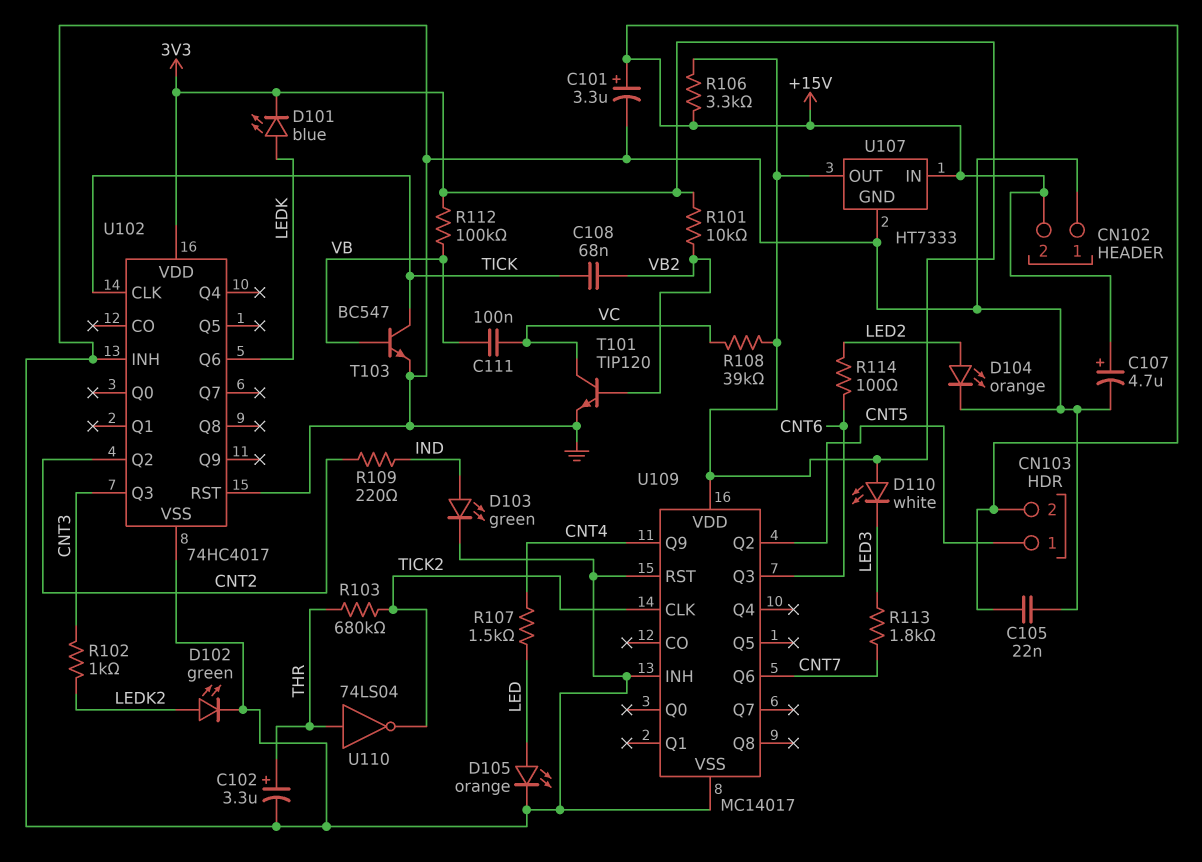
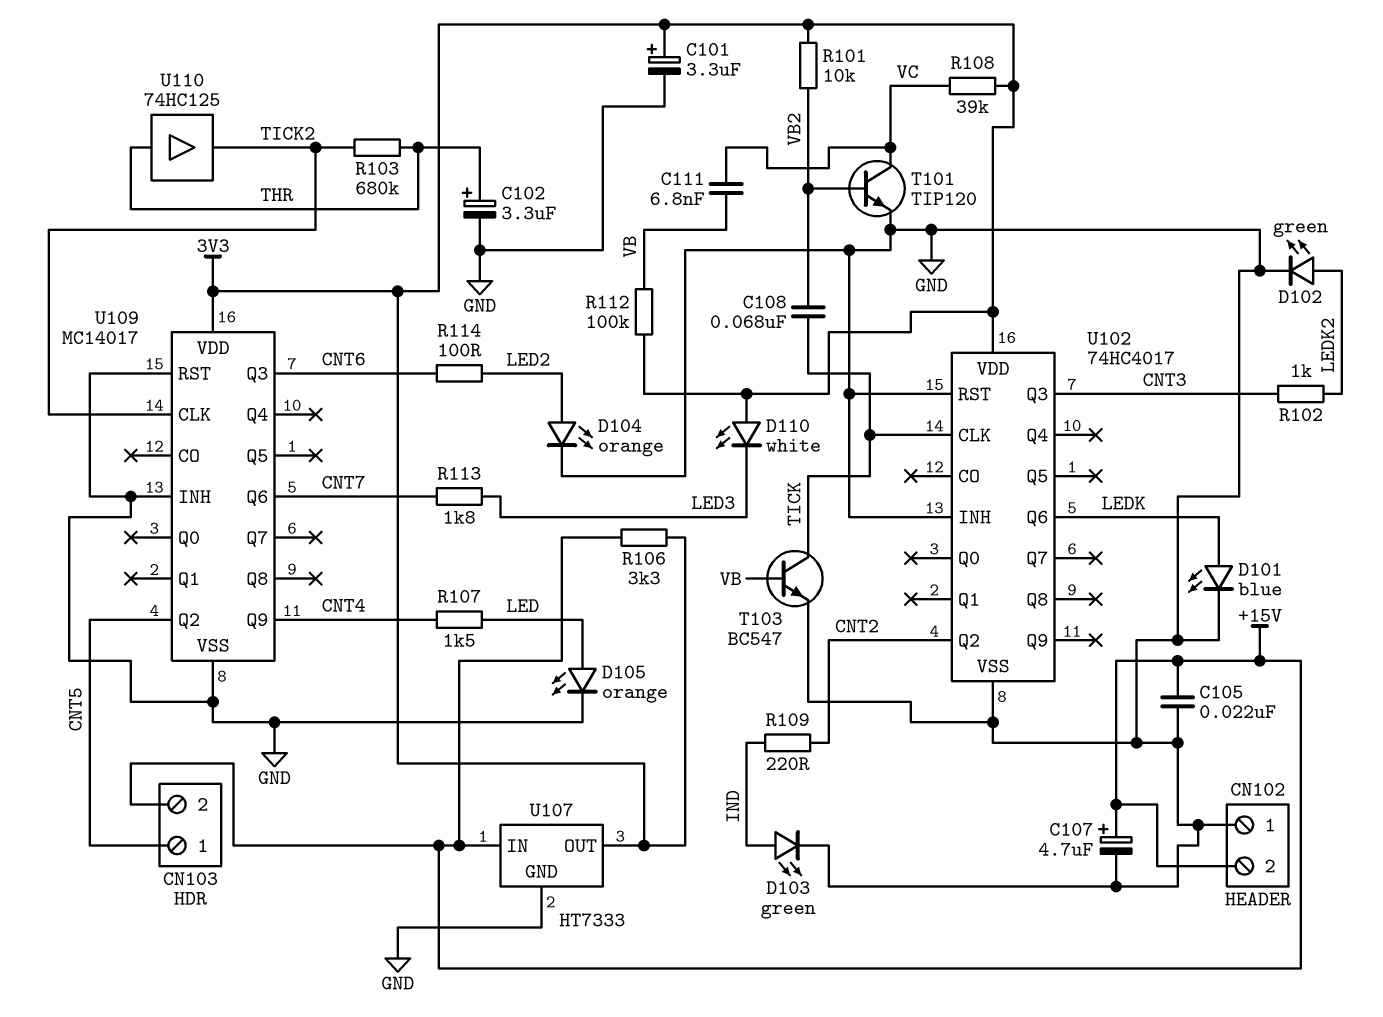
C101: 3.3uF (plus +15V, minus GND) -> 3.3uF (plus 3V3, minus GND)
C111: 100nF (VB, VC) -> 6.8nF (VB, VC)
D101: LED blue (A LEDK, K 3V3) -> LED blue (A LEDK, K GND)
U110: NOT 74LS04 (in THR, out TICK2) -> buffer 74HC125 (in THR, out TICK2)

